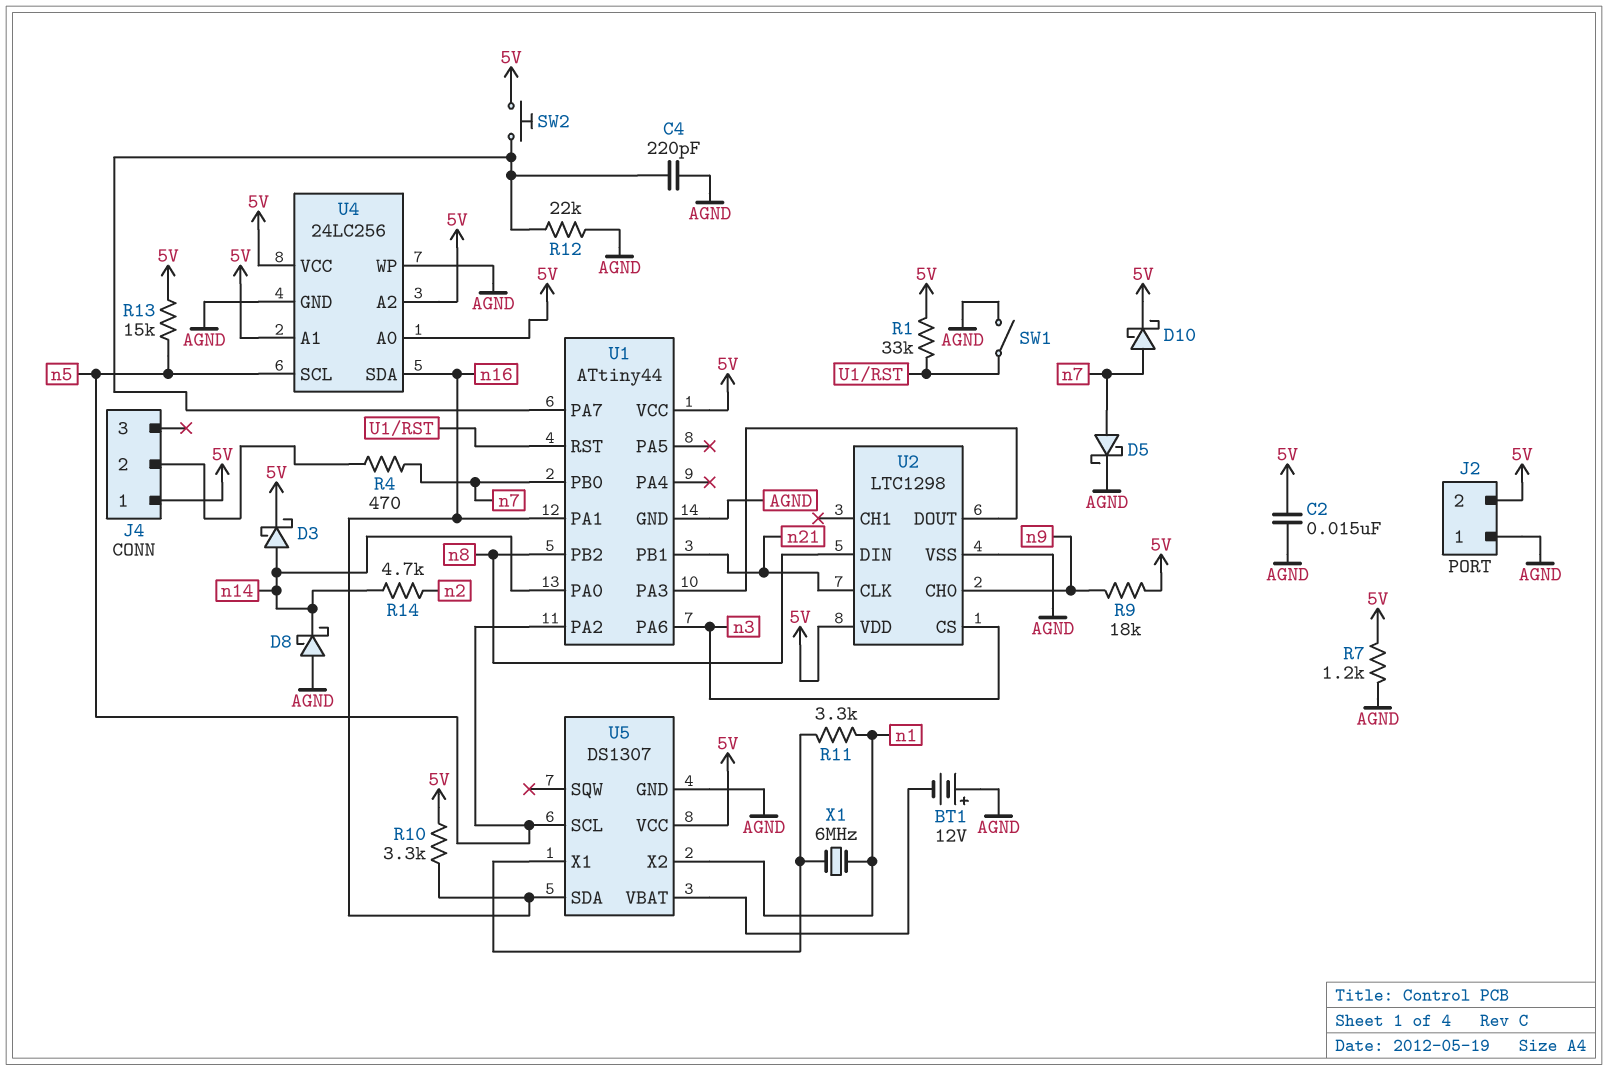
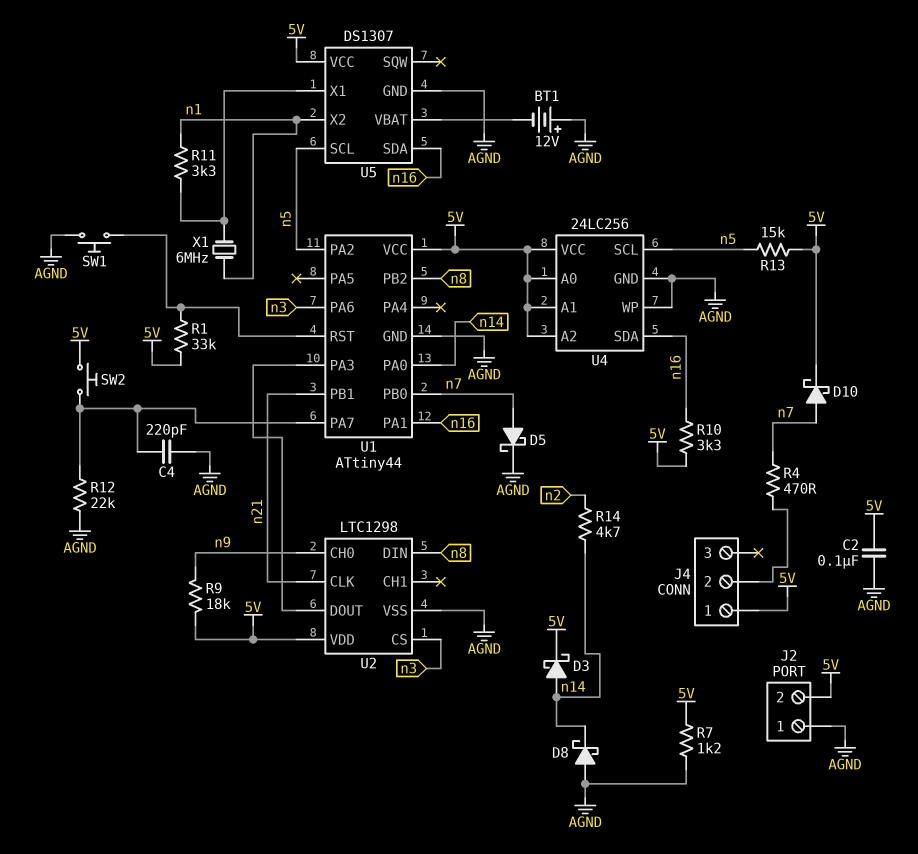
C2: 15nF (5V, AGND) -> 100nF (5V, AGND)
SW1: switch (AGND, U1/RST) -> button (AGND, U1/RST)

